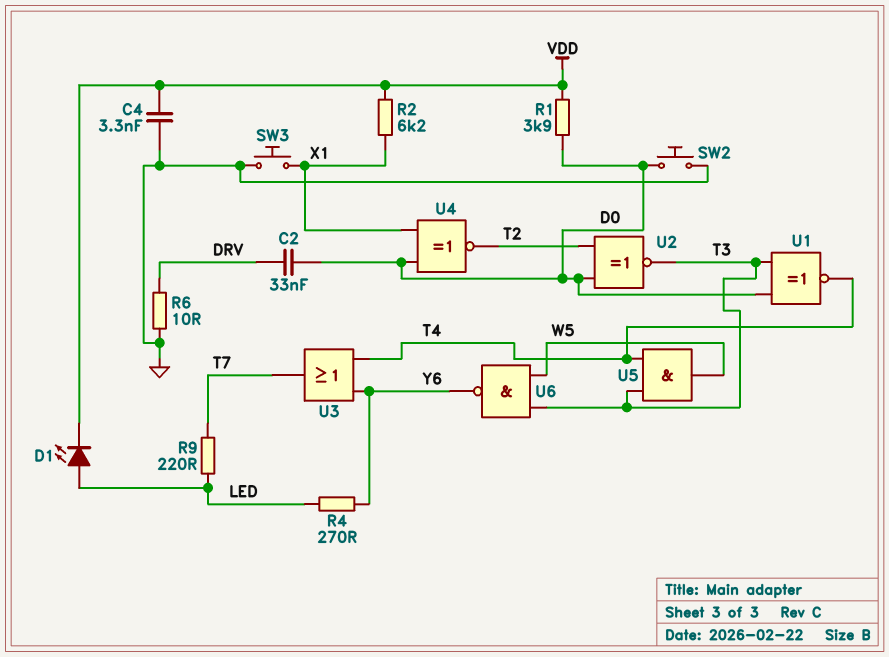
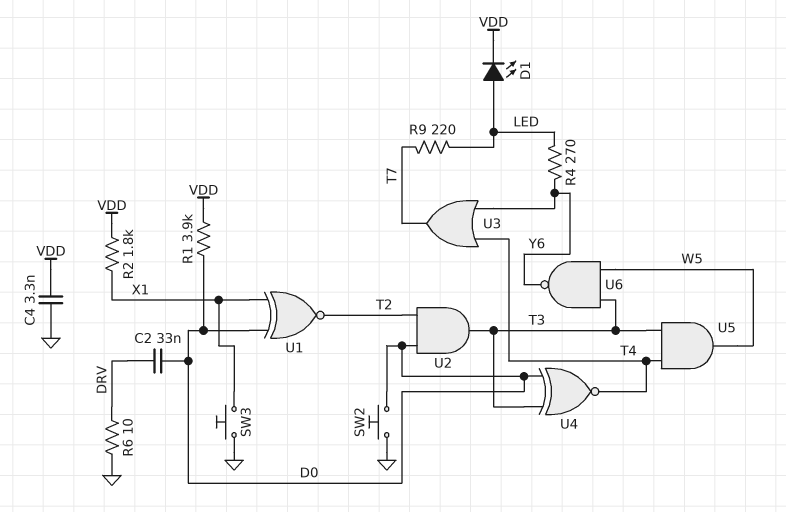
R2: 6.2k (VDD, X1) -> 1.8k (VDD, X1)
U1: XNOR (in D0, in T3, out T4) -> XNOR (in D0, in X1, out T2)
U2: XNOR (in D0, in T2, out T3) -> AND (in D0, in T2, out T3)
U4: XNOR (in D0, in X1, out T2) -> XNOR (in D0, in T3, out T4)

